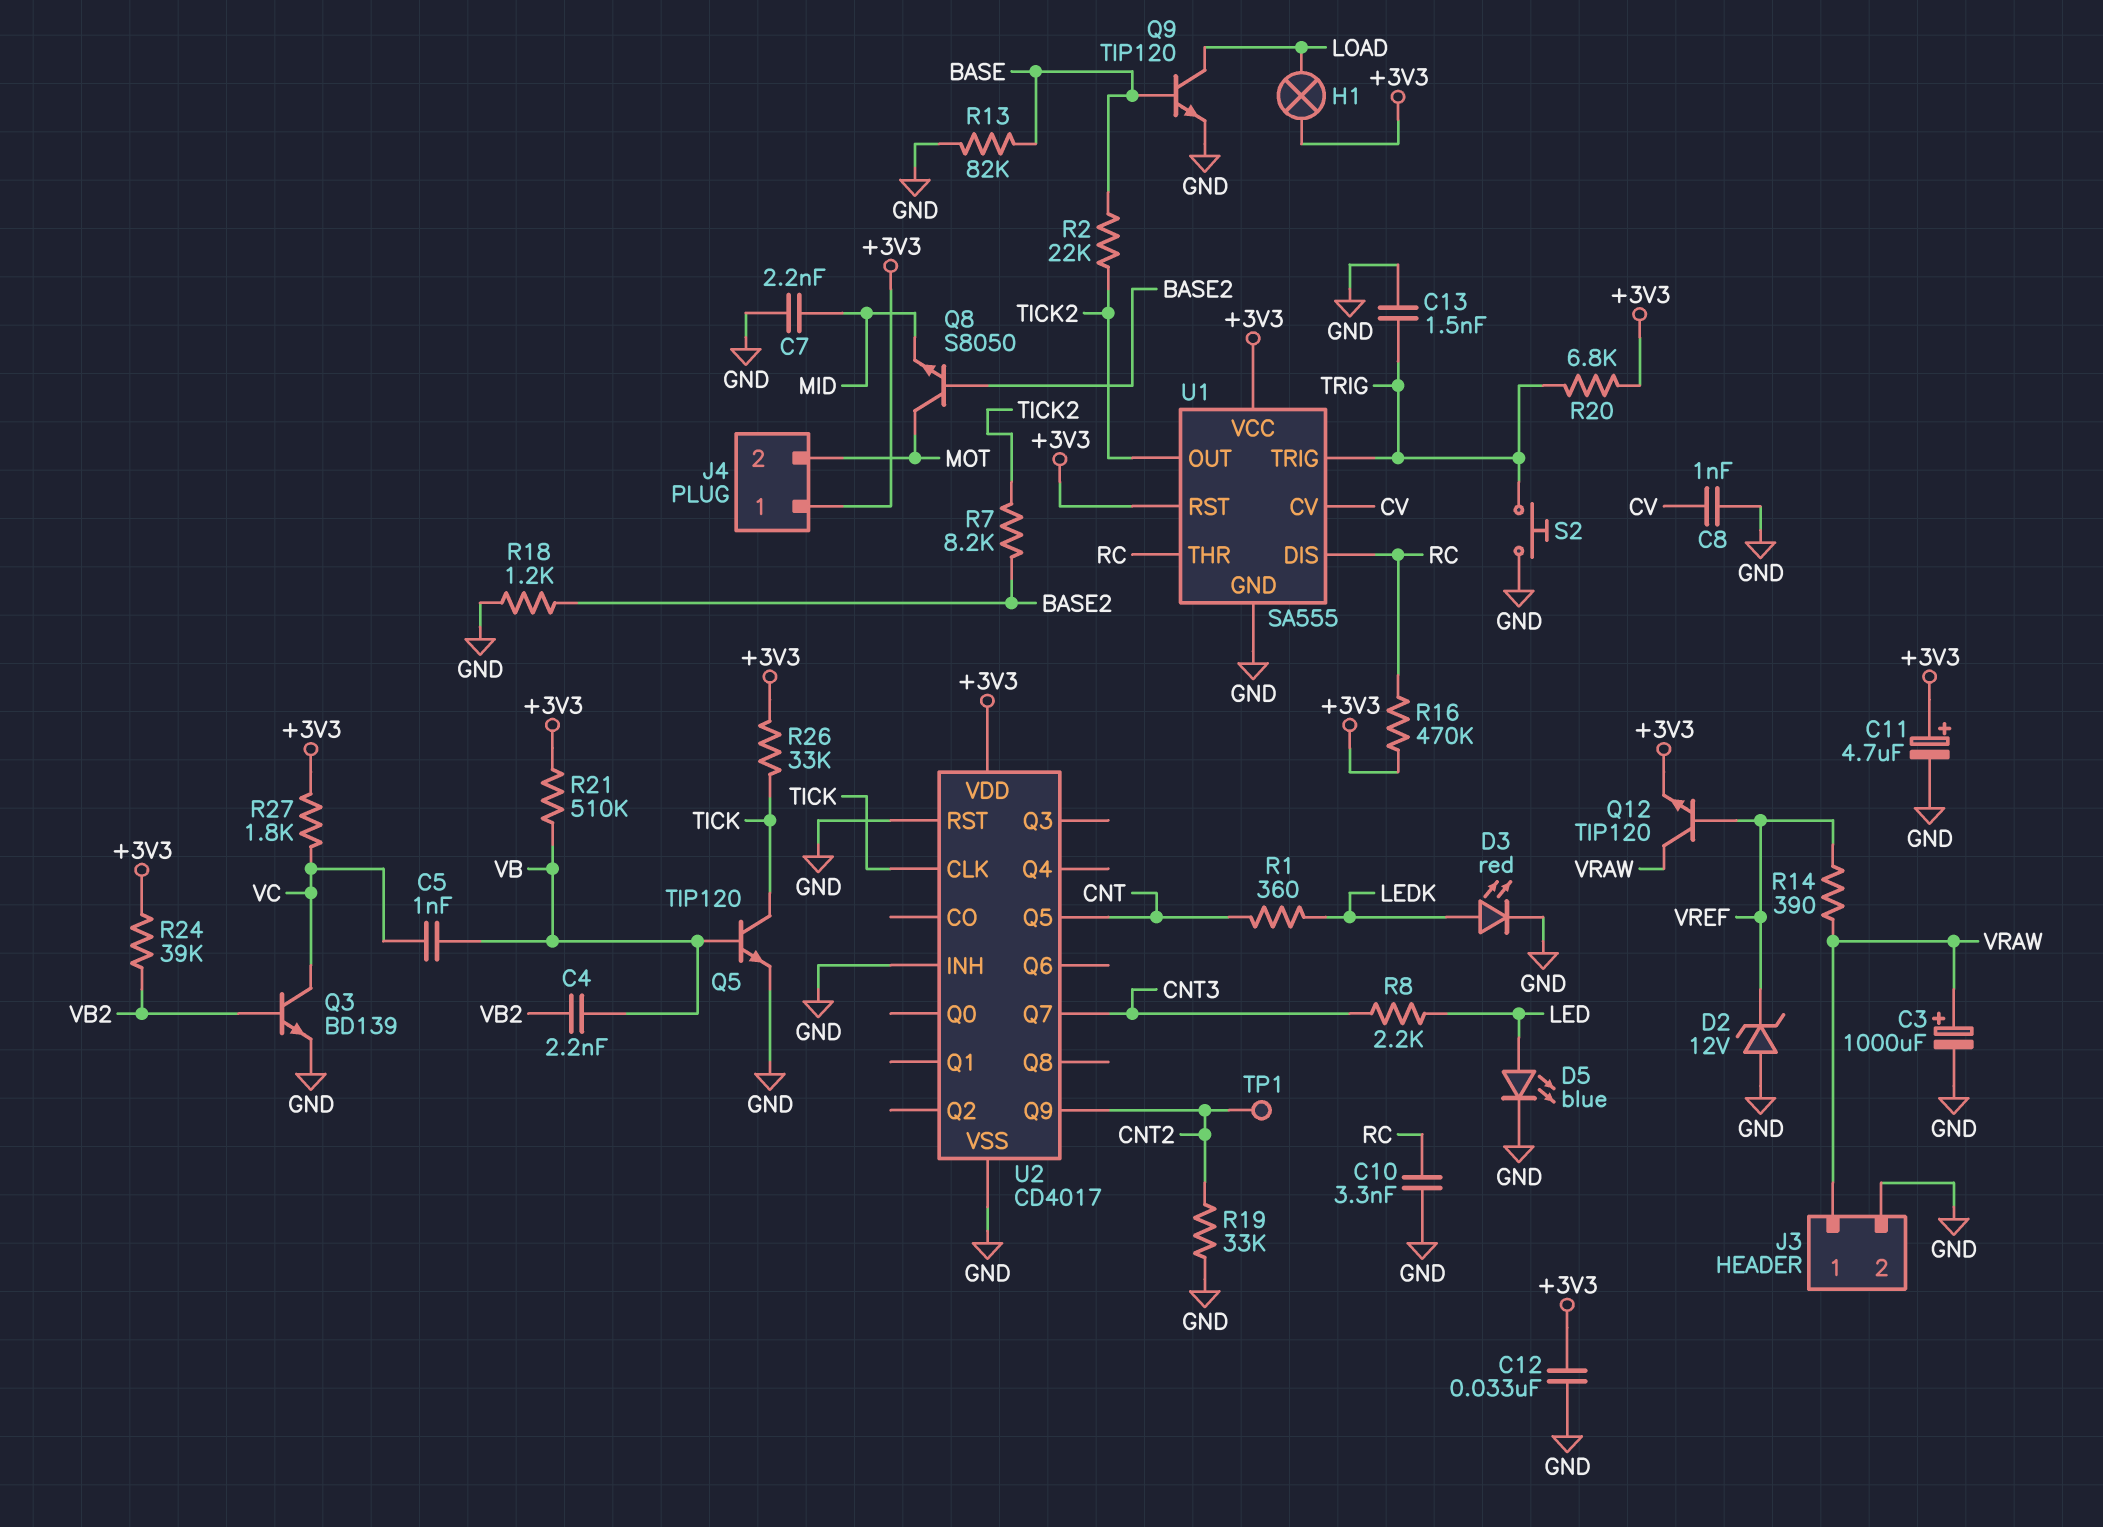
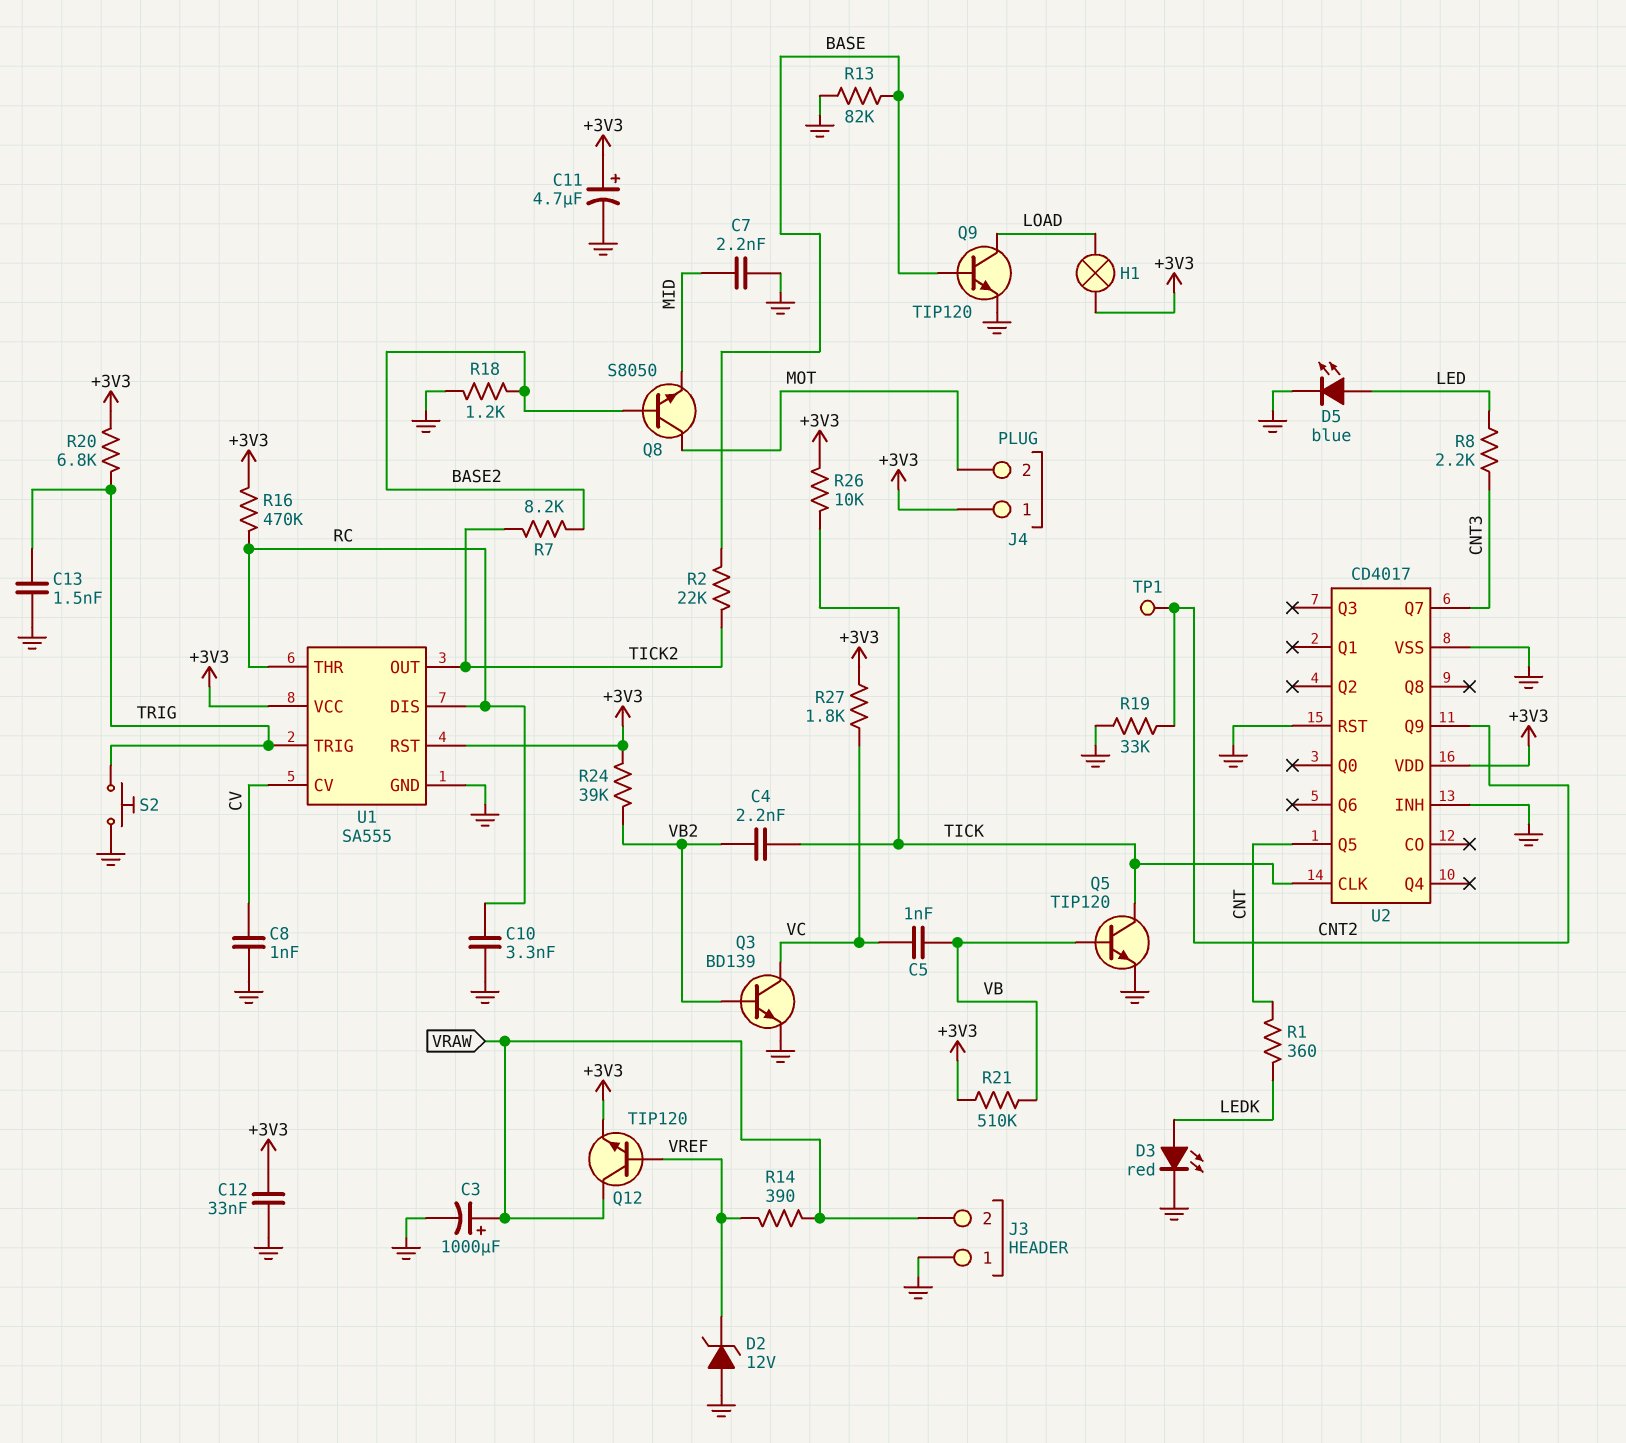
C4: 2.2nF (VB, VB2) -> 2.2nF (TICK, VB2)
J3 pin 1: VRAW -> GND
J3 pin 2: GND -> VRAW
R26: 33k (+3V3, TICK) -> 10k (+3V3, TICK)

